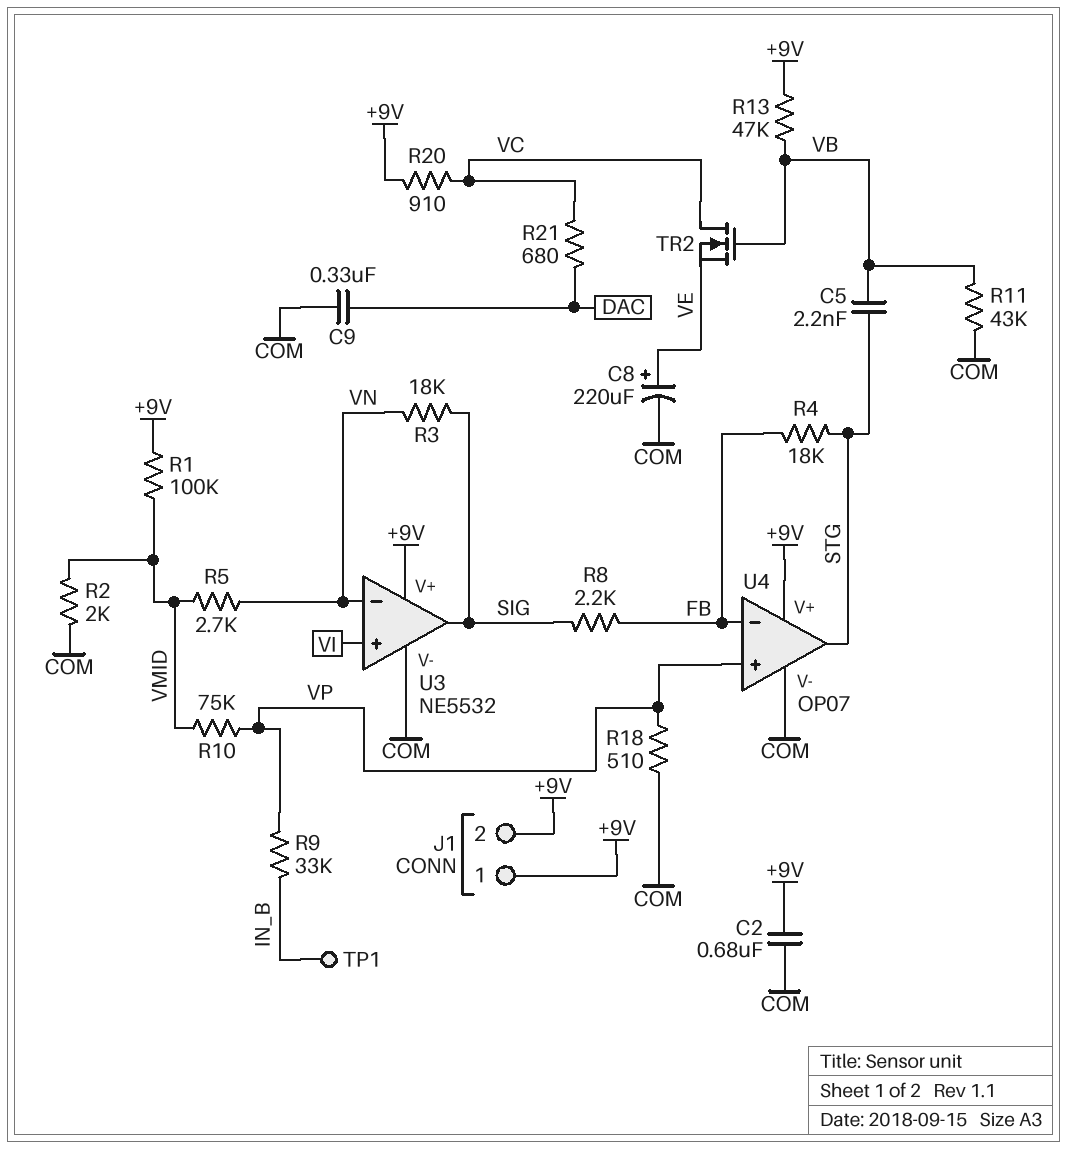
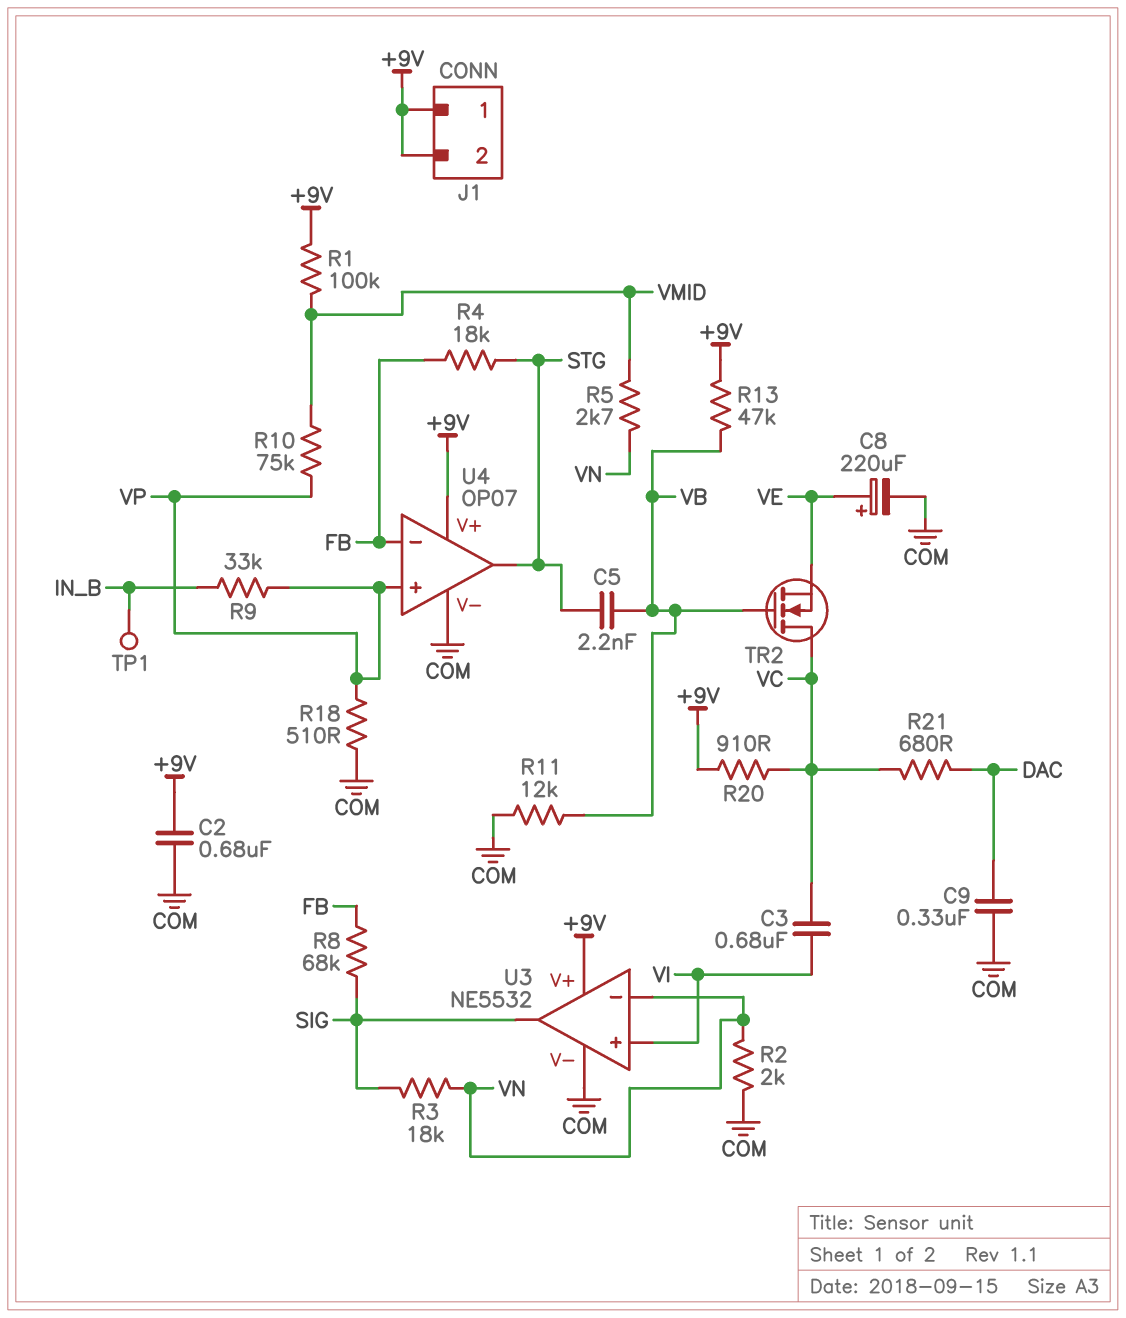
C3: none -> 680nF (VC, VI)
R2: 2k (COM, VMID) -> 2k (COM, VN)
R8: 2.2k (FB, SIG) -> 68k (FB, SIG)
R11: 43k (COM, VB) -> 12k (COM, VB)

